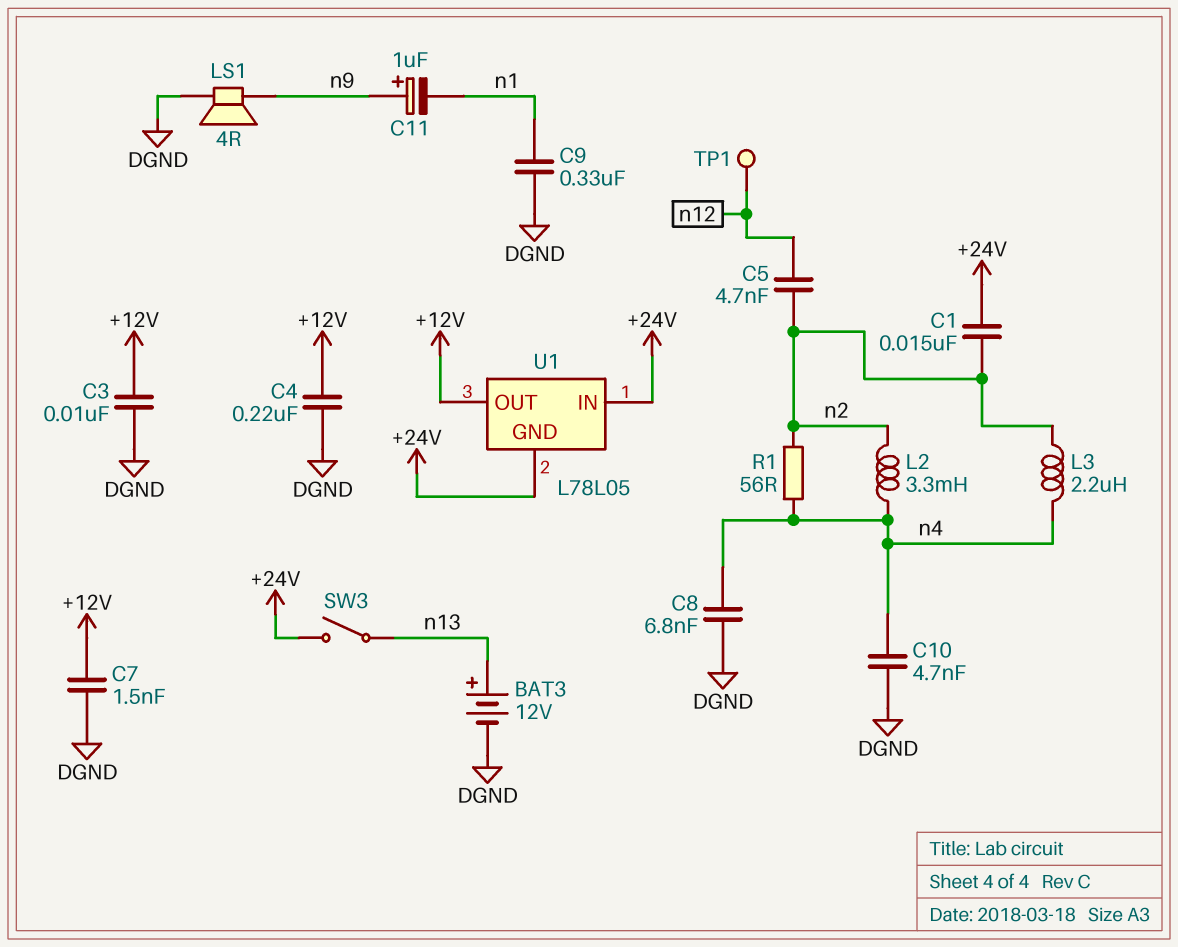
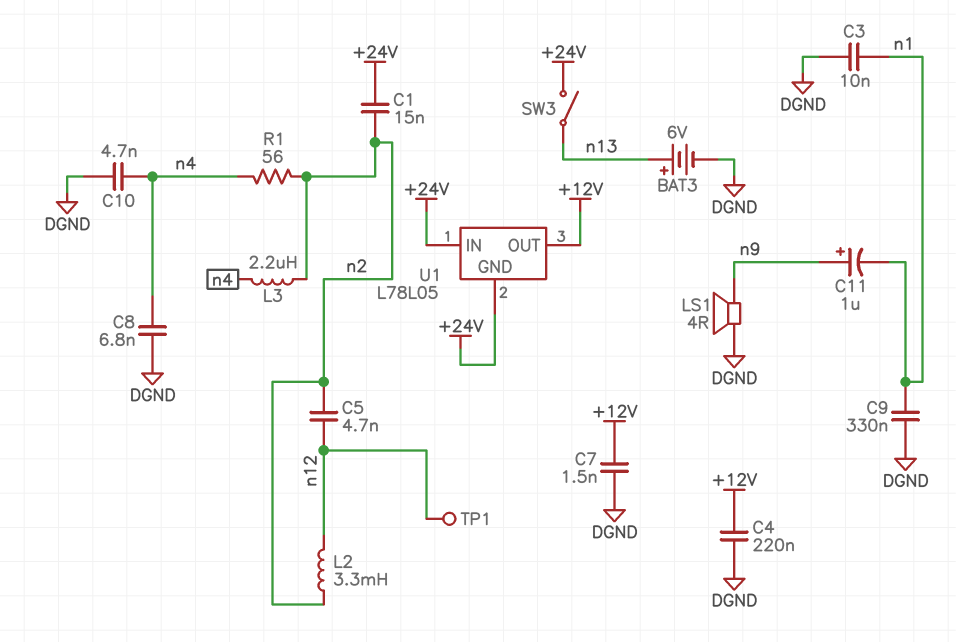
BAT3: 12V (plus n13, minus DGND) -> 6V (plus n13, minus DGND)
C3: 10nF (+12V, DGND) -> 10nF (DGND, n1)
L2: 3.3mH (n2, n4) -> 3.3mH (n2, n12)

